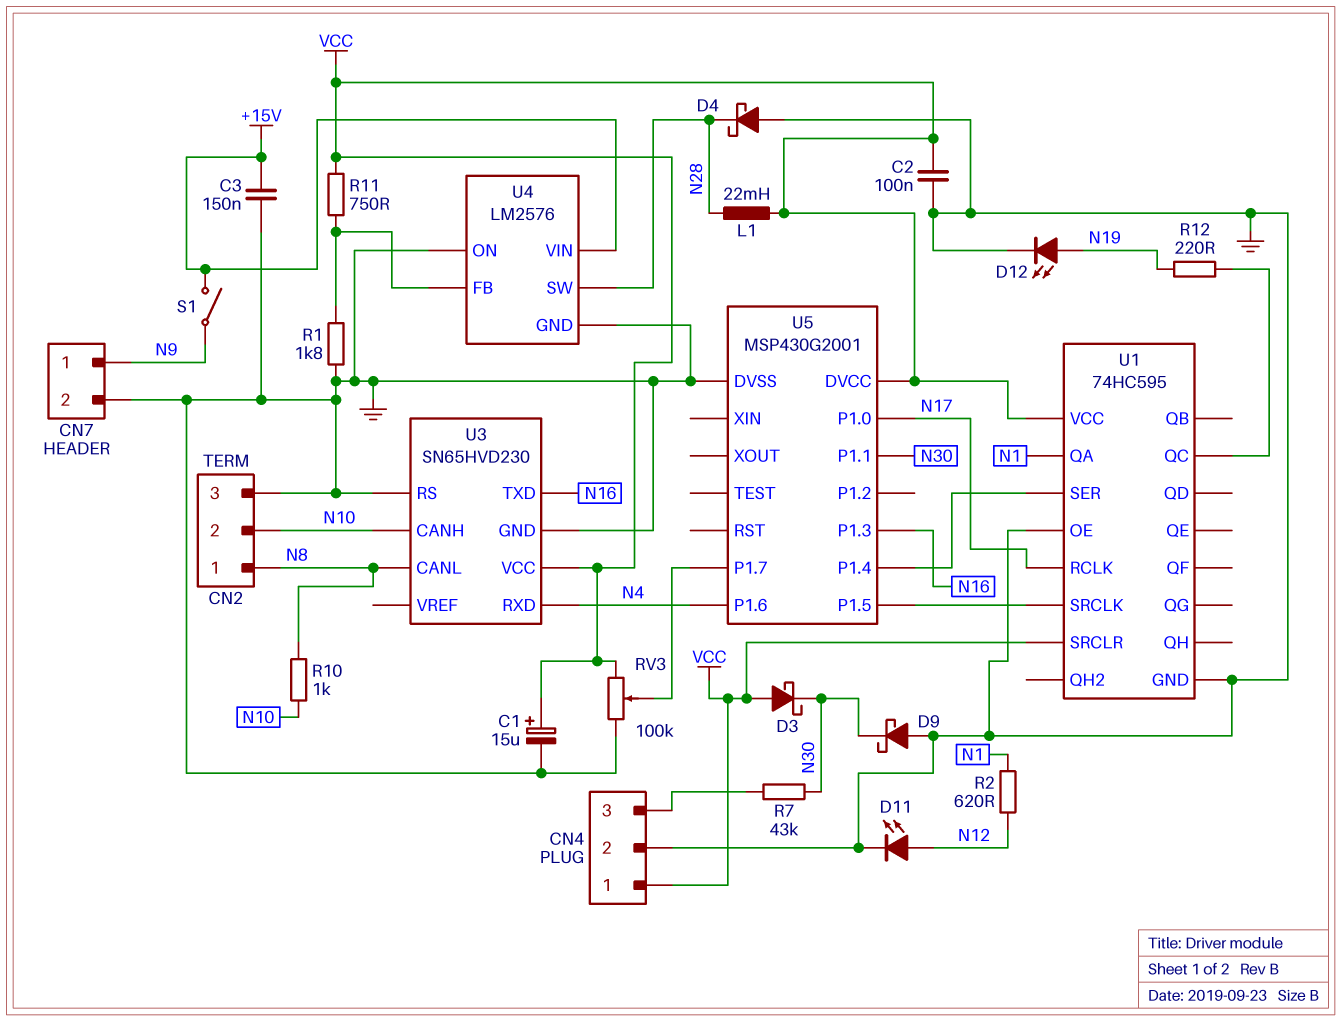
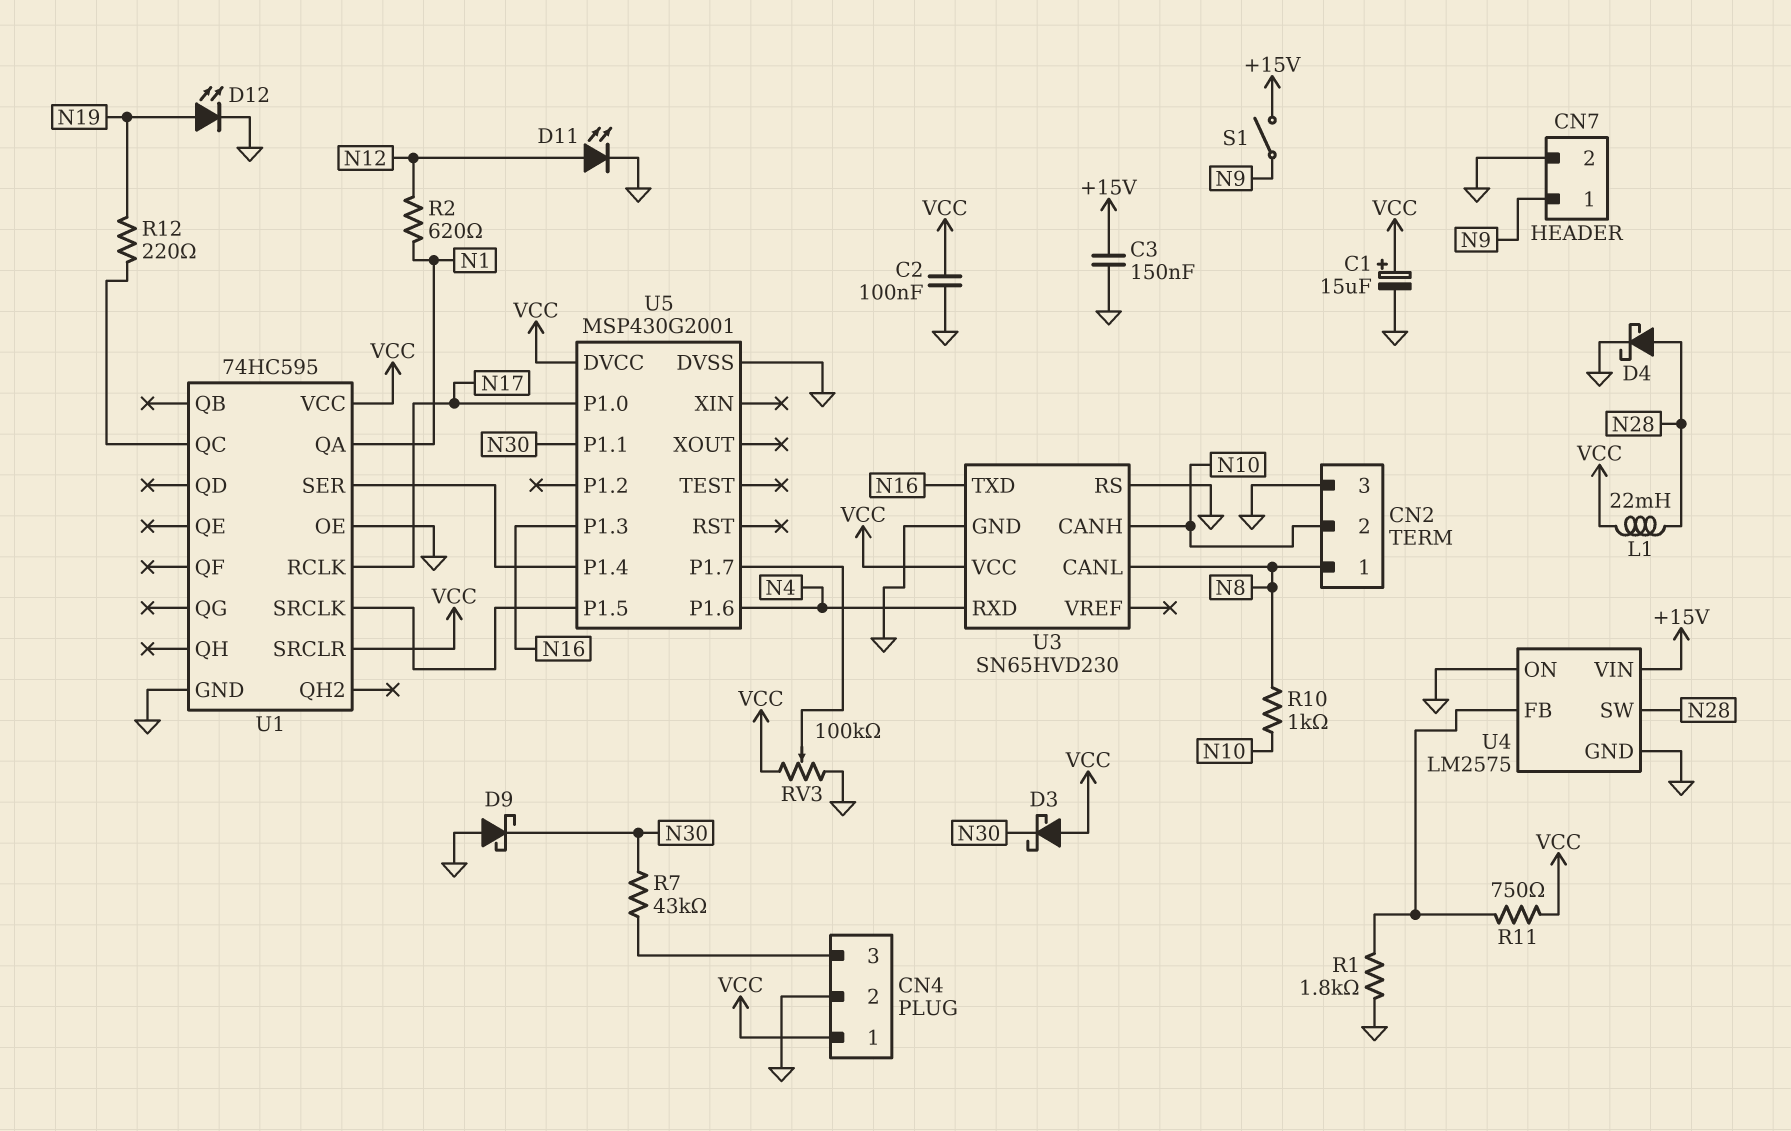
D4: schottky (A GND, K N28) -> schottky (A N28, K GND)
U4: LM2576 -> LM2575

